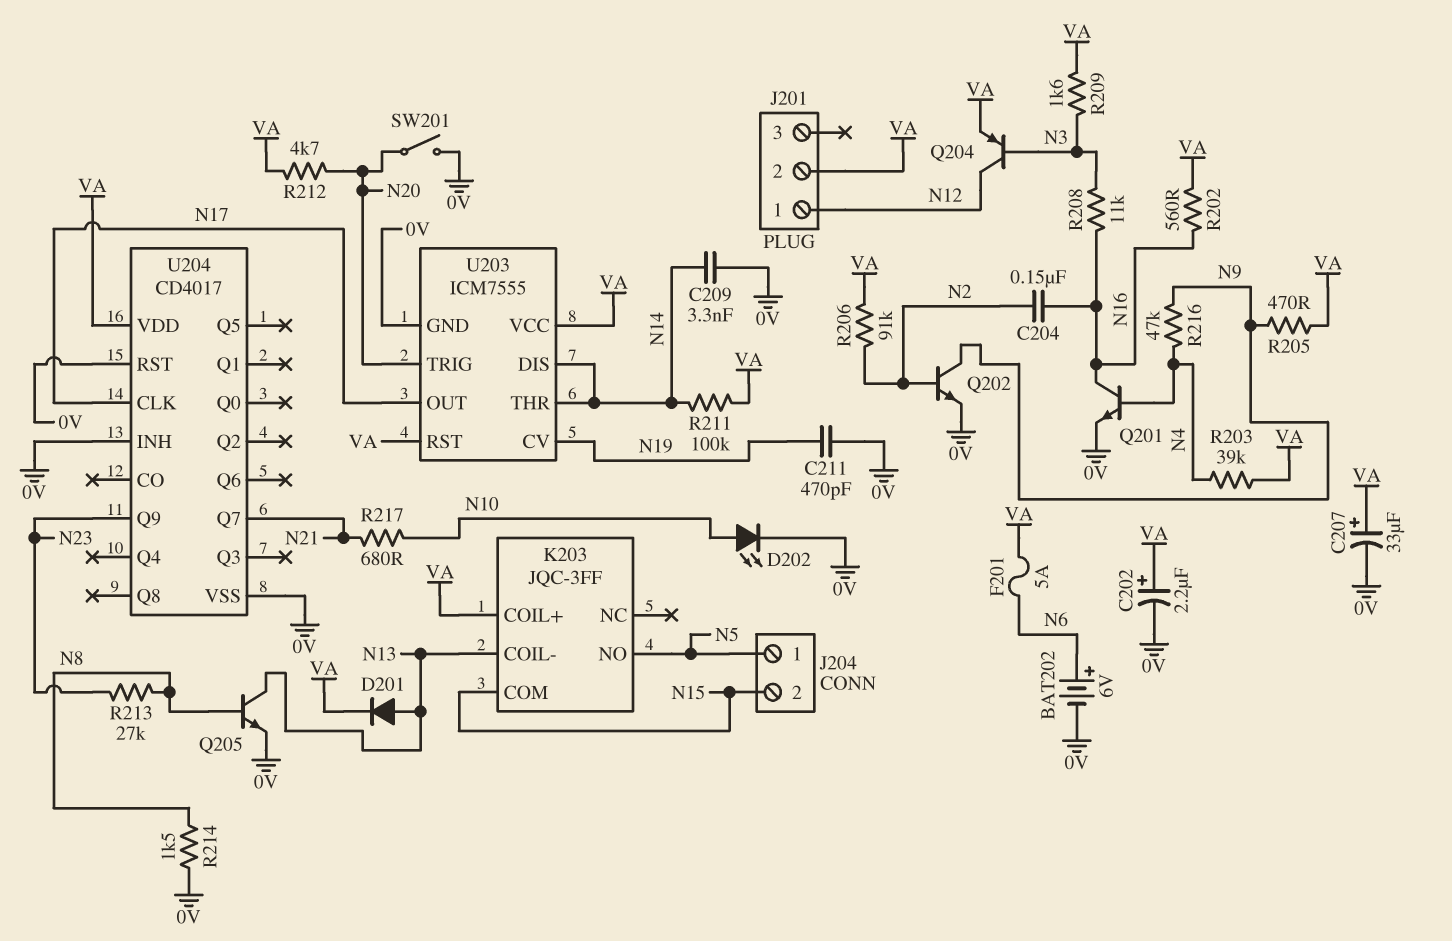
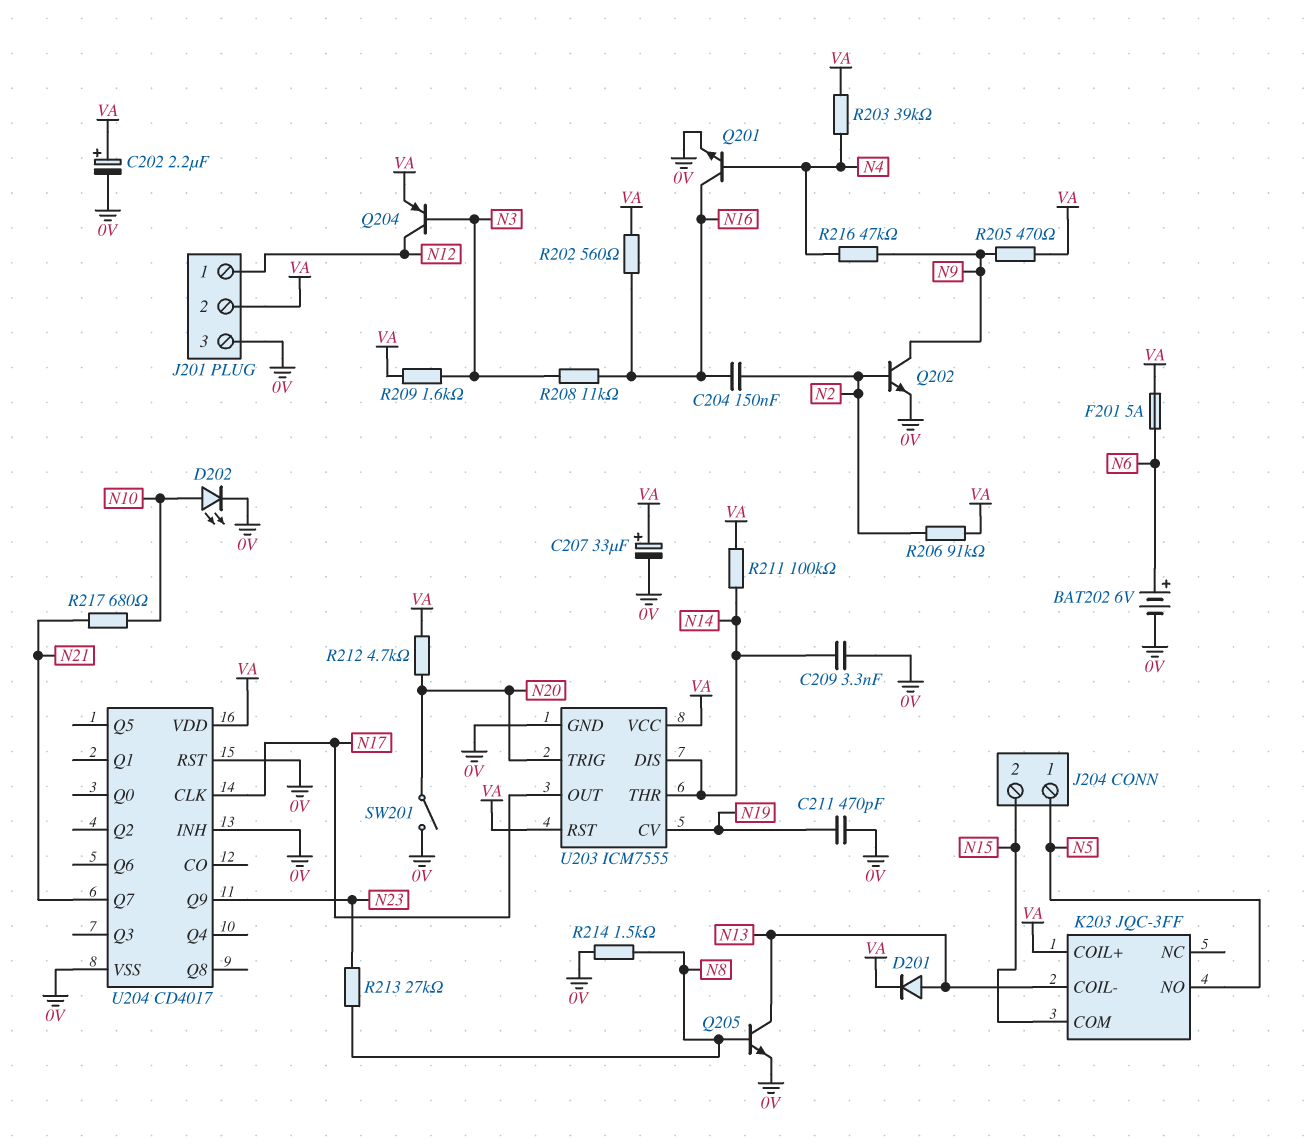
J201 pin 3: none -> 0V

